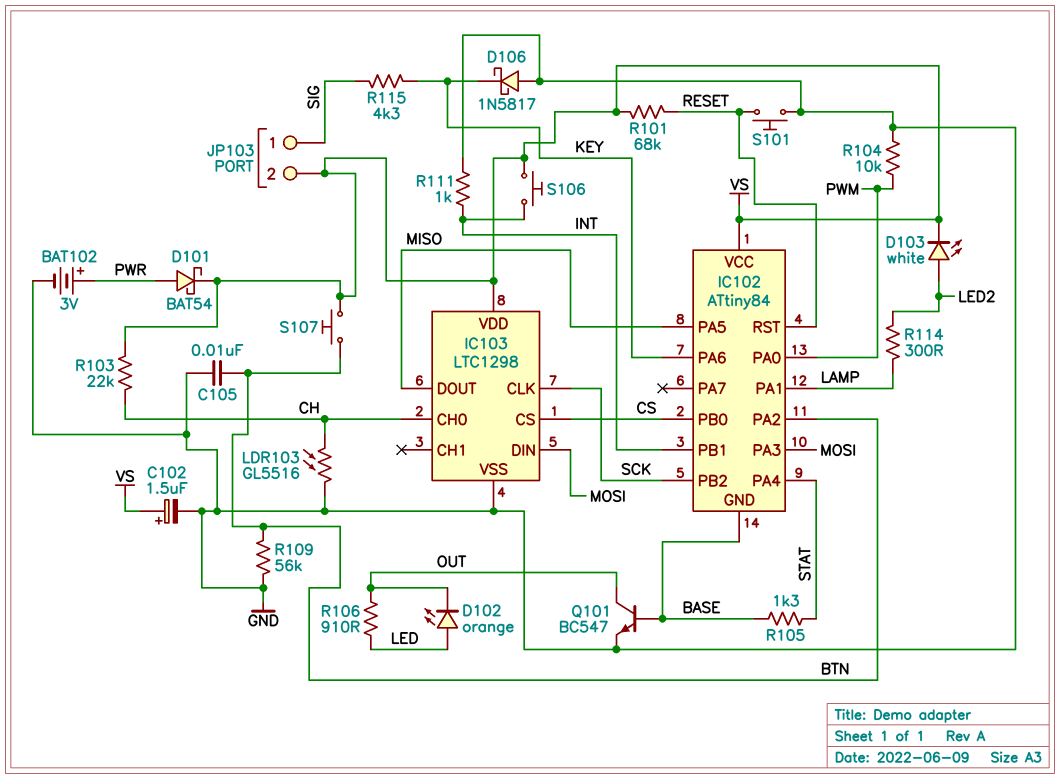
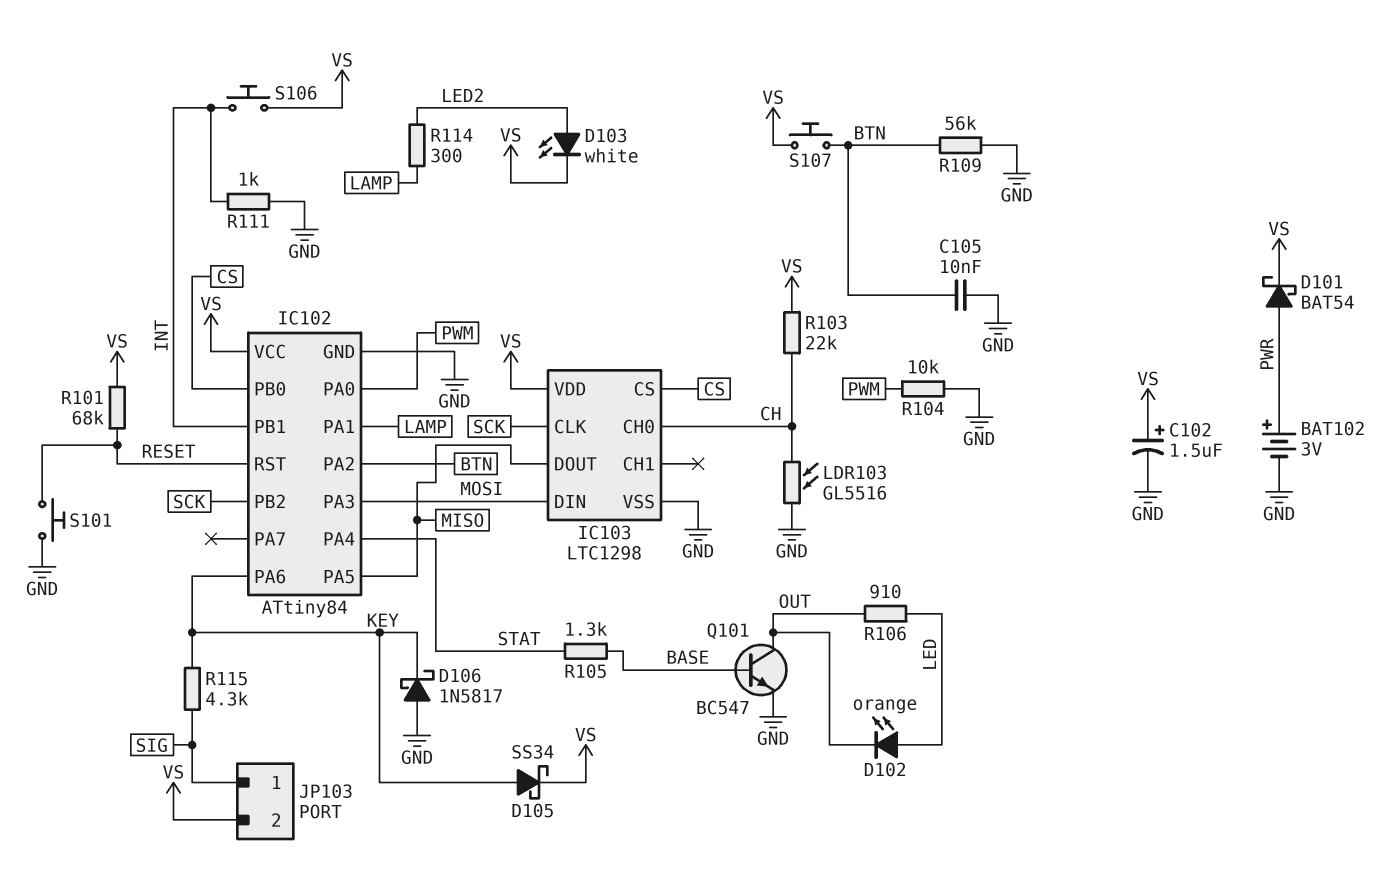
D105: none -> schottky SS34 (A KEY, K VS)
IC102 pin GND: BASE -> GND

